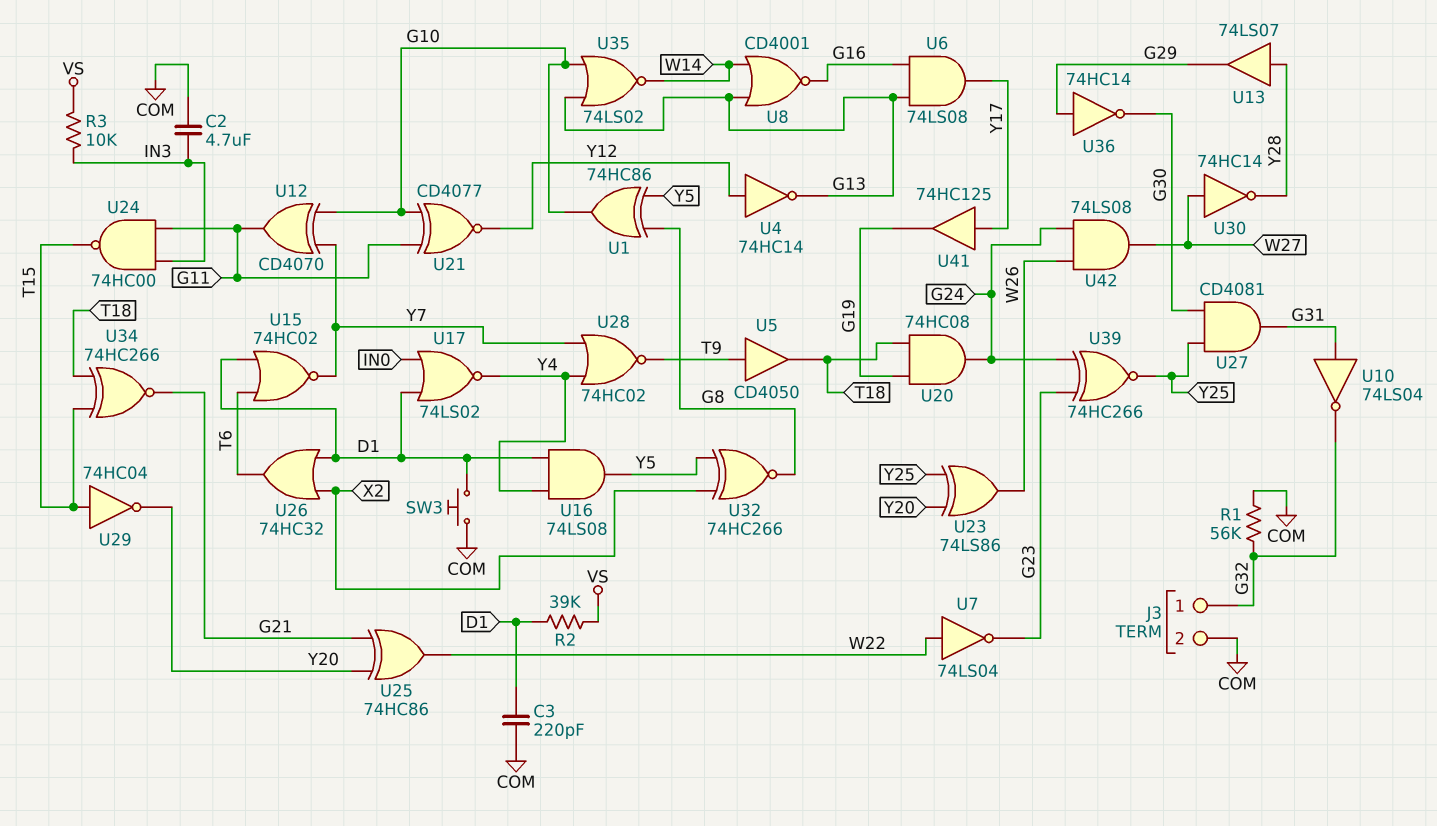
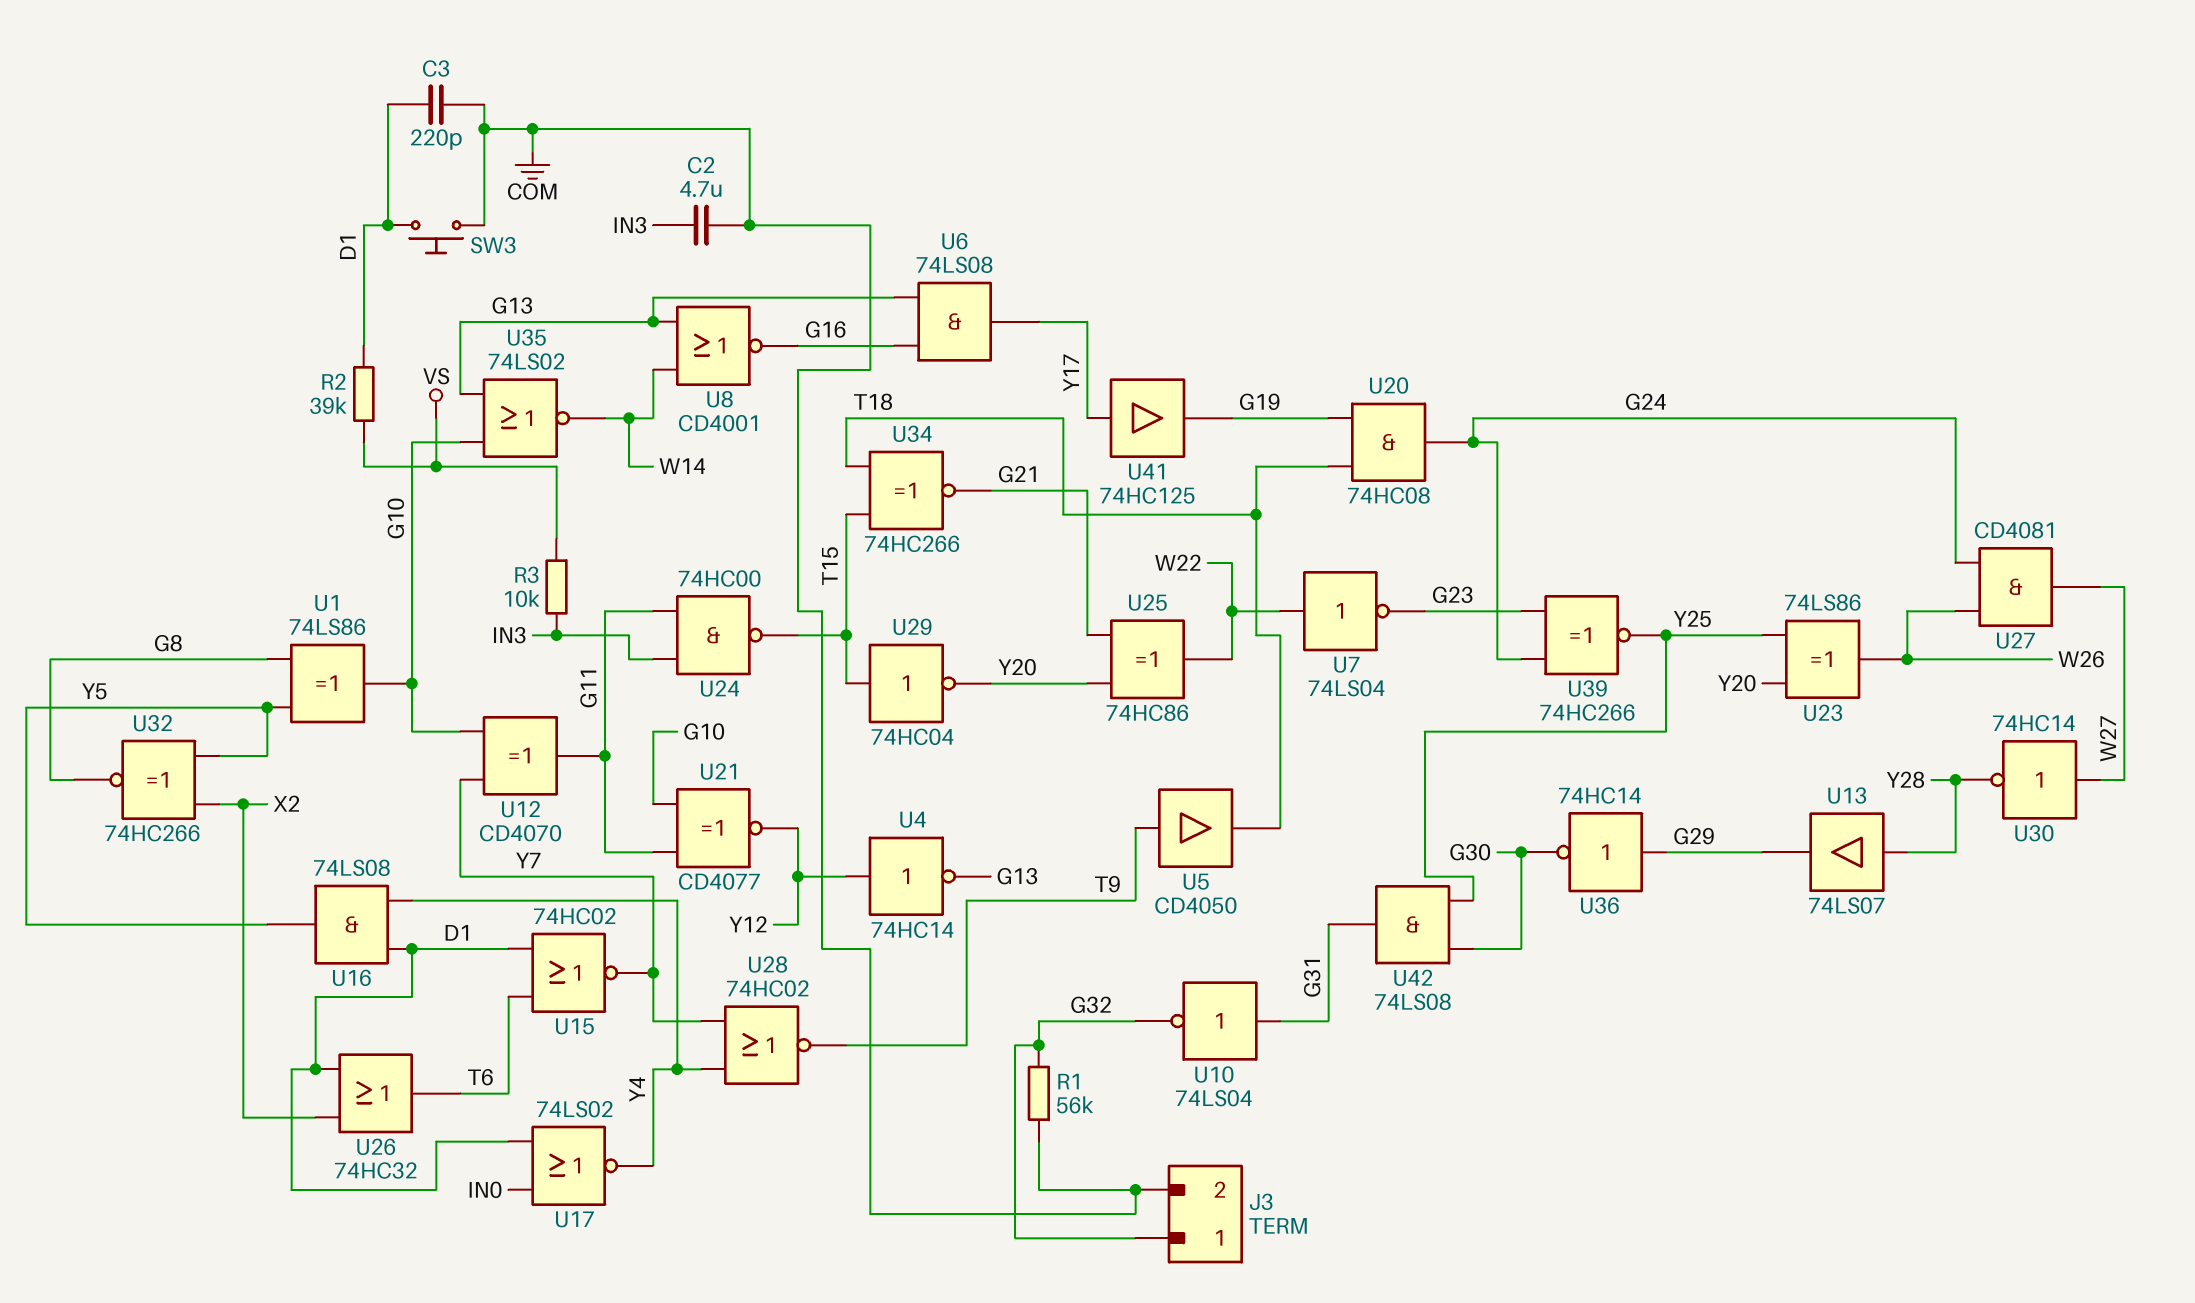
U1: XOR 74HC86 (in G8, in Y5, out G10) -> XOR 74LS86 (in G8, in Y5, out G10)
U27: AND CD4081 (in G30, in Y25, out G31) -> AND CD4081 (in G24, in W26, out W27)
U42: AND 74LS08 (in G24, in W26, out W27) -> AND 74LS08 (in G30, in Y25, out G31)

